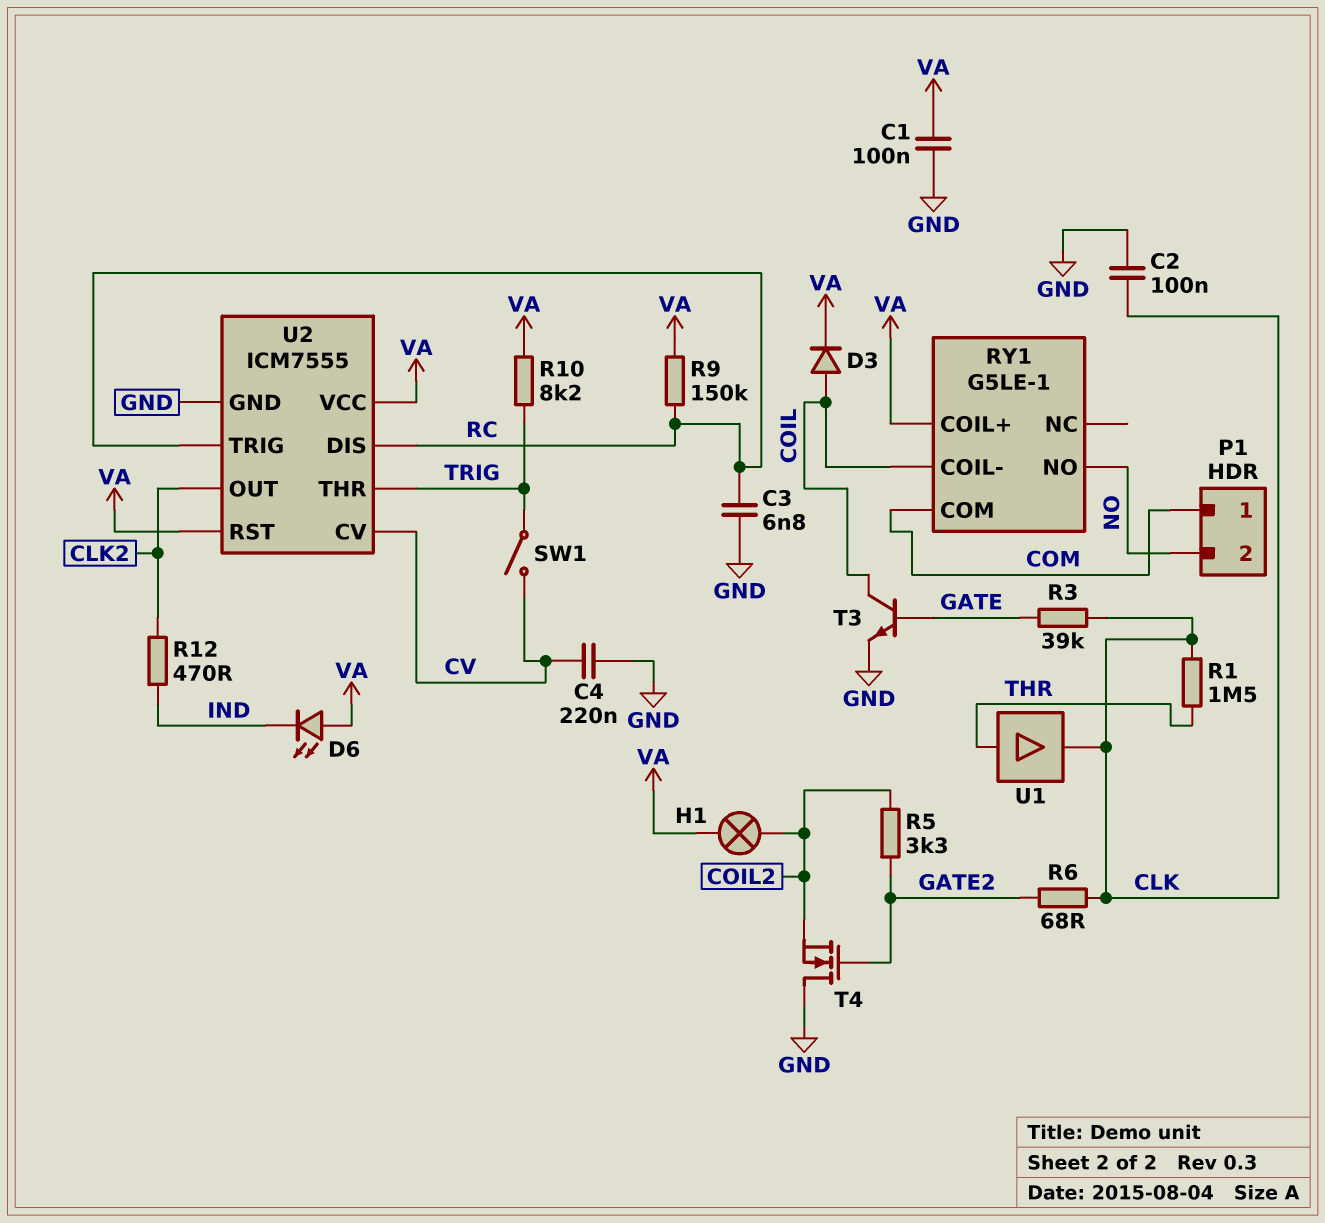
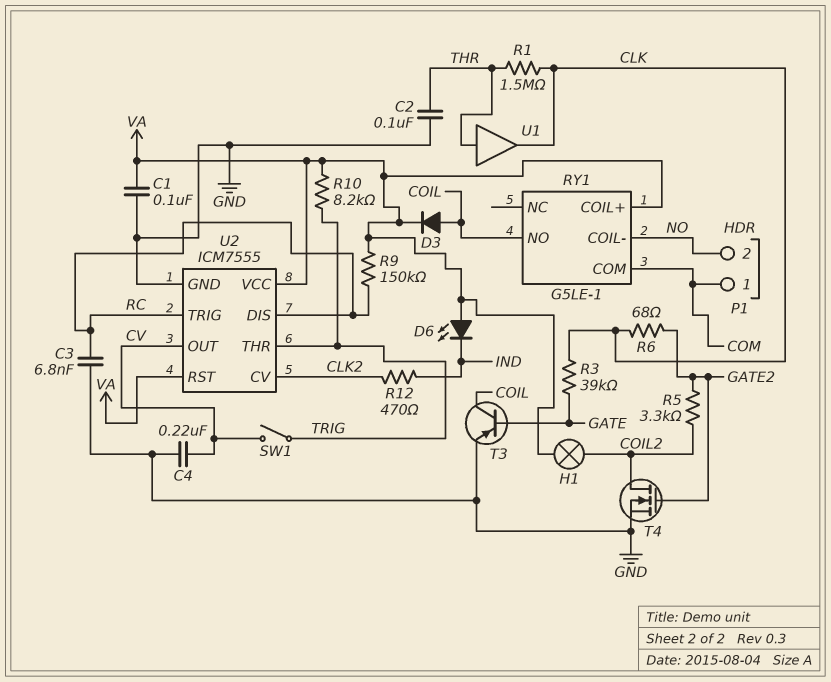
C2: 100nF (CLK, GND) -> 100nF (GND, THR)
RY1 pin COIL-: COIL -> NO
RY1 pin NO: NO -> COIL
T3: NPN (B GATE, C COIL, E GND) -> PNP (B GATE, C COIL, E GND)
T4: NMOS (G GATE2, D GND, S COIL2) -> NMOS (G GATE2, D COIL2, S GND)
U2 pin CV: CV -> CLK2
U2 pin OUT: CLK2 -> CV

